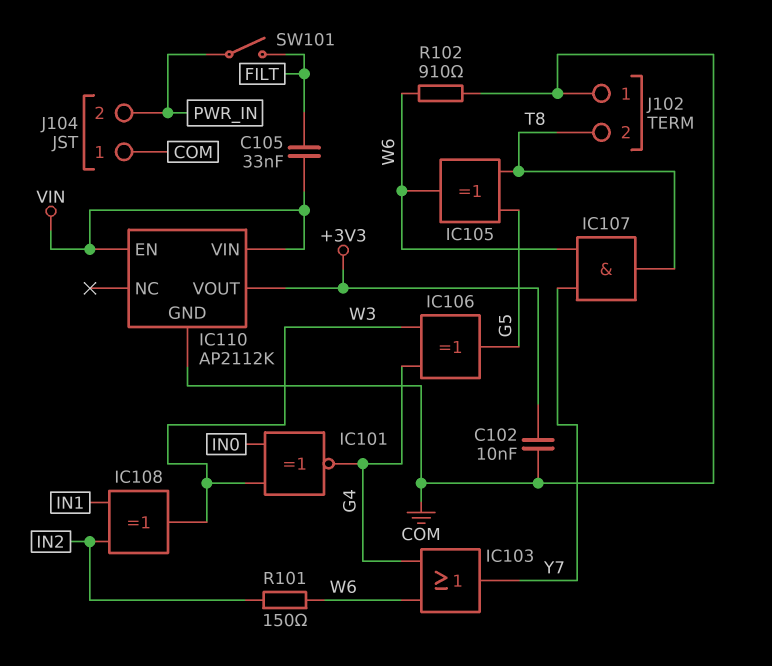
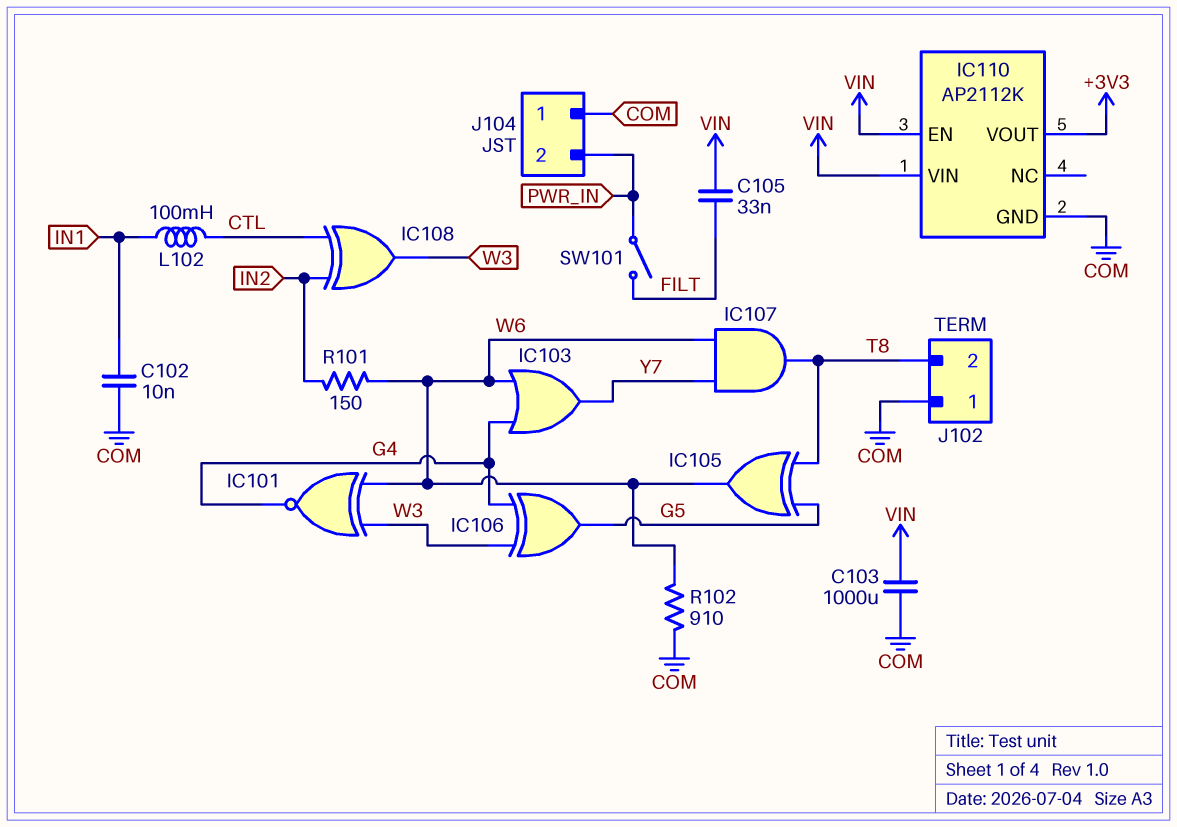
C102: 10nF (+3V3, COM) -> 10nF (COM, IN1)
C103: none -> 1000uF (COM, VIN)
IC101: XNOR (in IN0, in W3, out G4) -> XNOR (in W3, in W6, out G4)
IC108: XOR (in IN1, in IN2, out W3) -> XOR (in CTL, in IN2, out W3)
L102: none -> 100mH (CTL, IN1)

